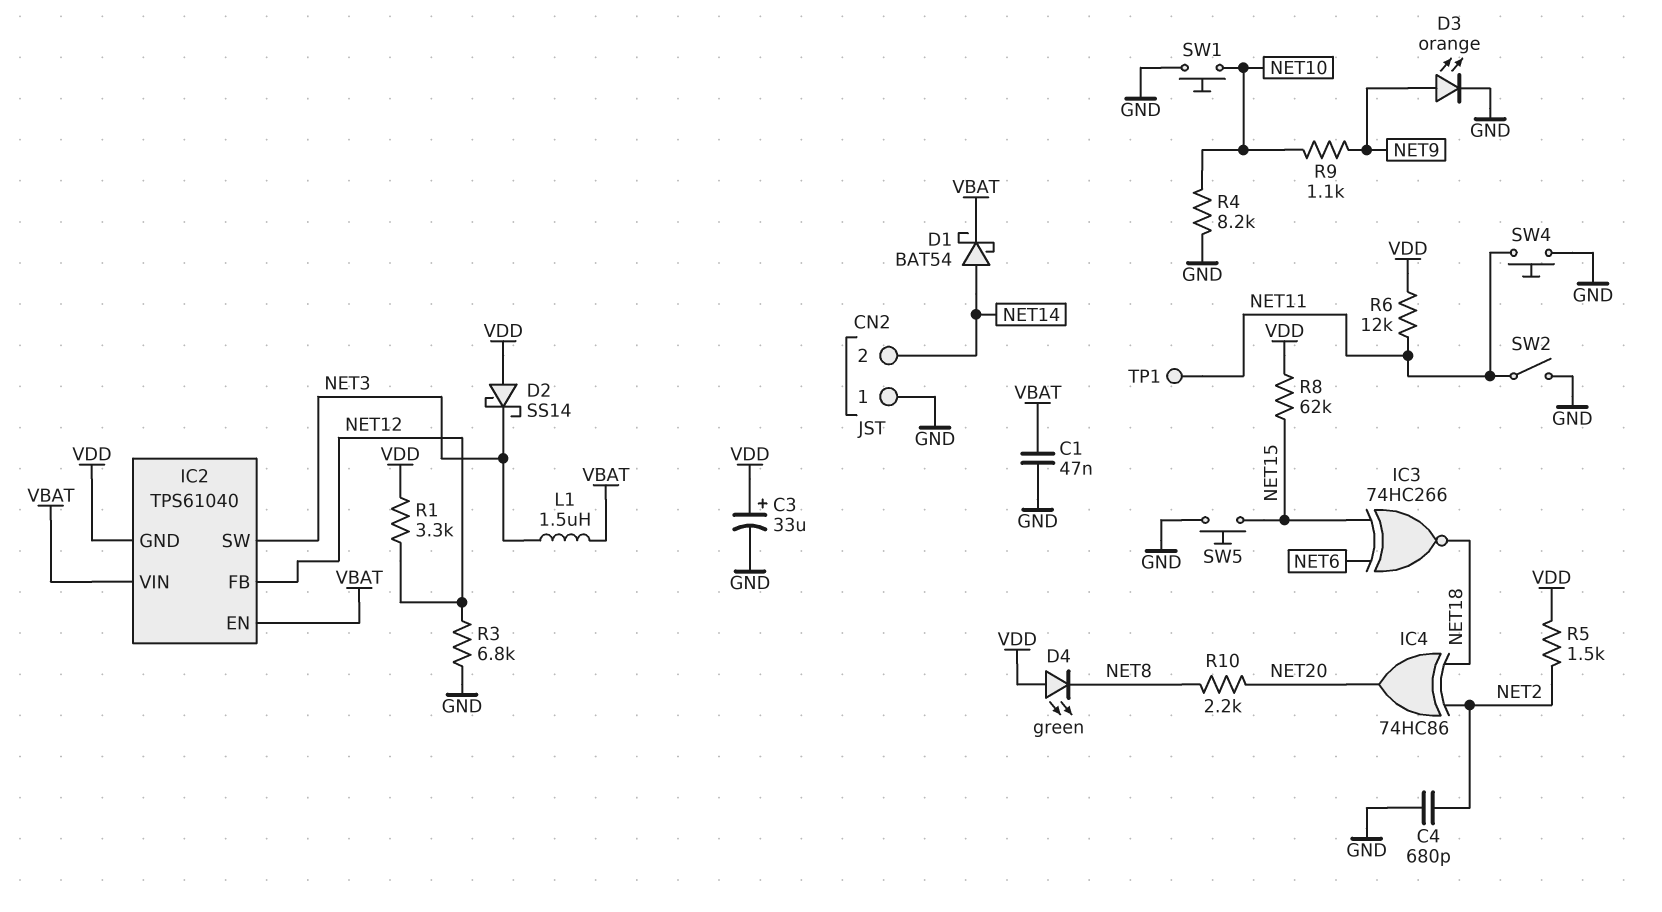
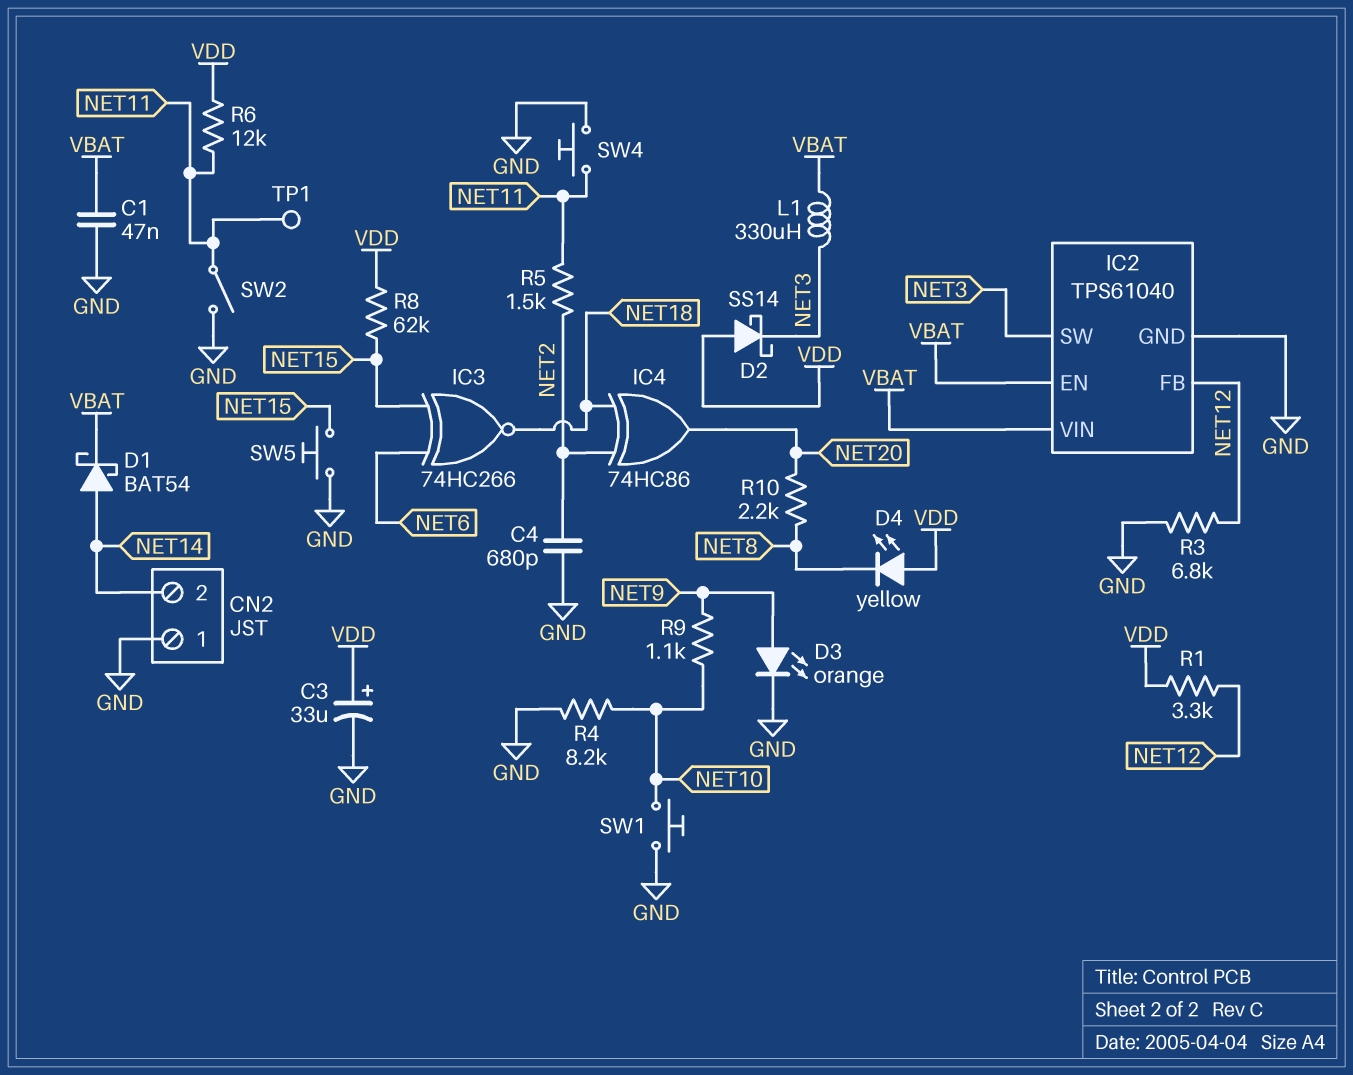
D4: LED green (A VDD, K NET8) -> LED yellow (A VDD, K NET8)
IC2 pin GND: VDD -> GND
L1: 1.5uH (NET3, VBAT) -> 330uH (NET3, VBAT)
R5: 1.5k (NET2, VDD) -> 1.5k (NET2, NET11)

